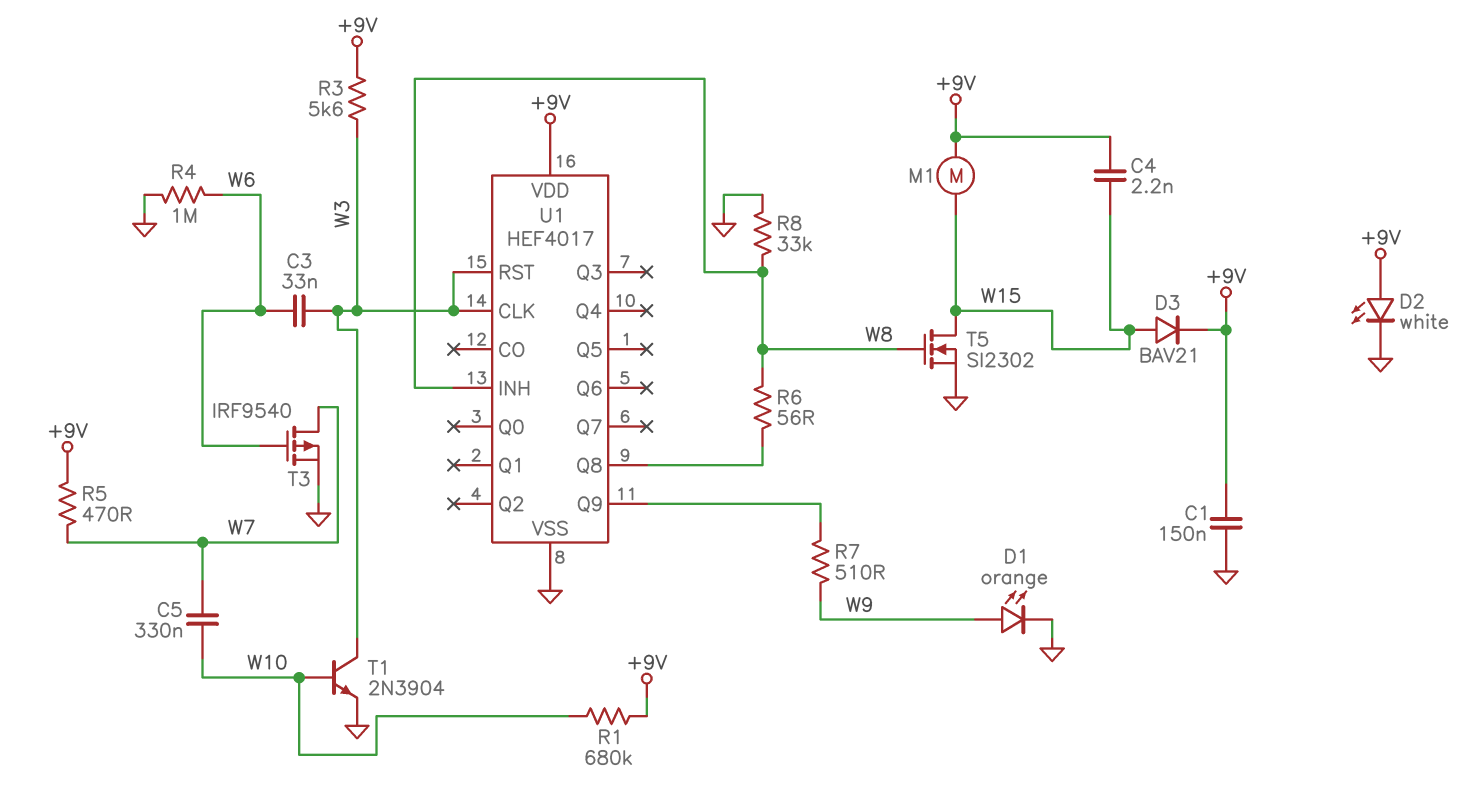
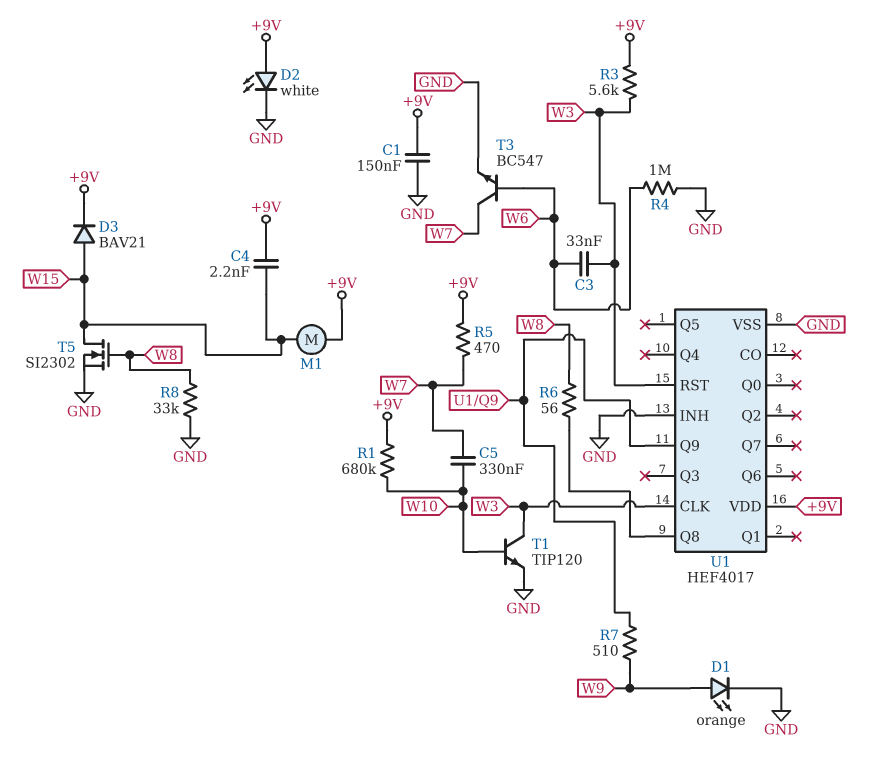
T1: NPN 2N3904 (B W10, C W3, E GND) -> NPN TIP120 (B W10, C W3, E GND)
T3: PMOS IRF9540 (G W6, D W7, S GND) -> NPN BC547 (B W6, C W7, E GND)
U1 pin INH: W8 -> GND

